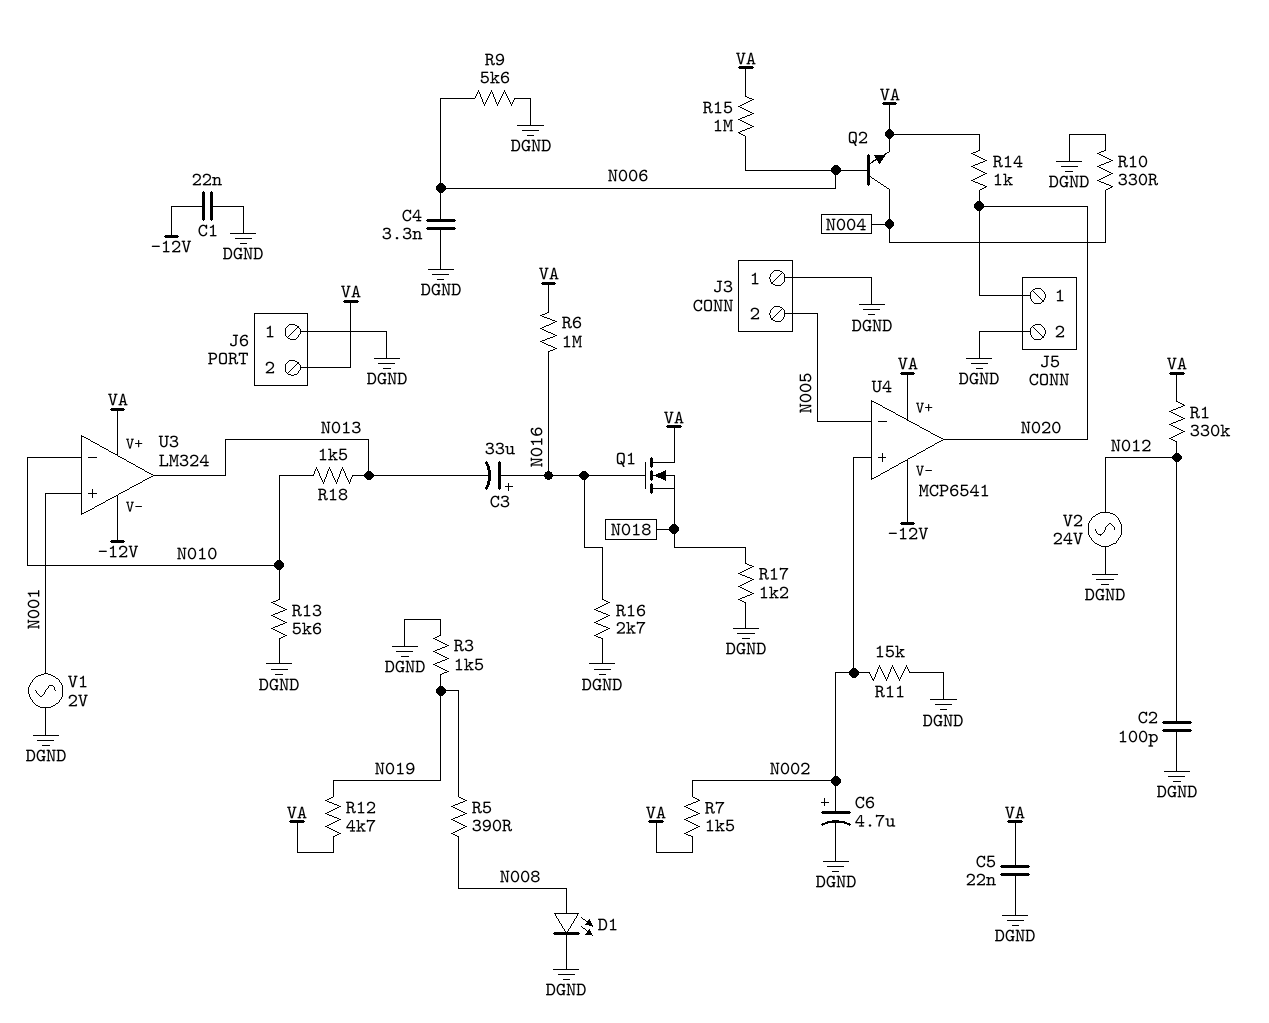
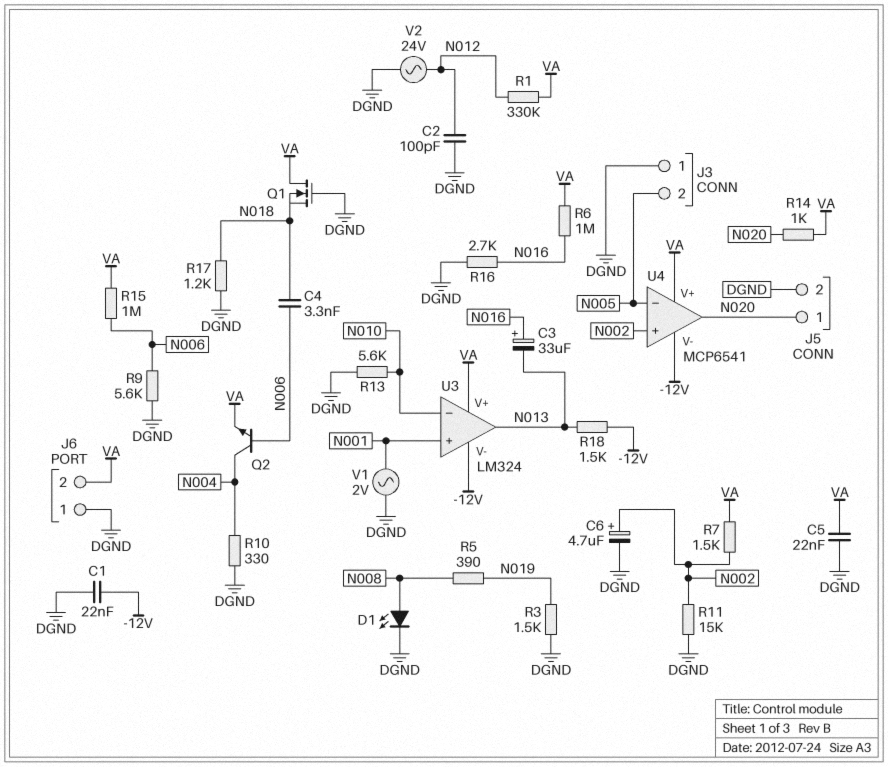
C4: 3.3nF (DGND, N006) -> 3.3nF (N006, N018)
Q1: NMOS (G N016, D VA, S N018) -> NMOS (G DGND, D VA, S N018)
R12: 4.7k (N019, VA) -> none
R18: 1.5k (N010, N013) -> 1.5k (-12V, N013)

